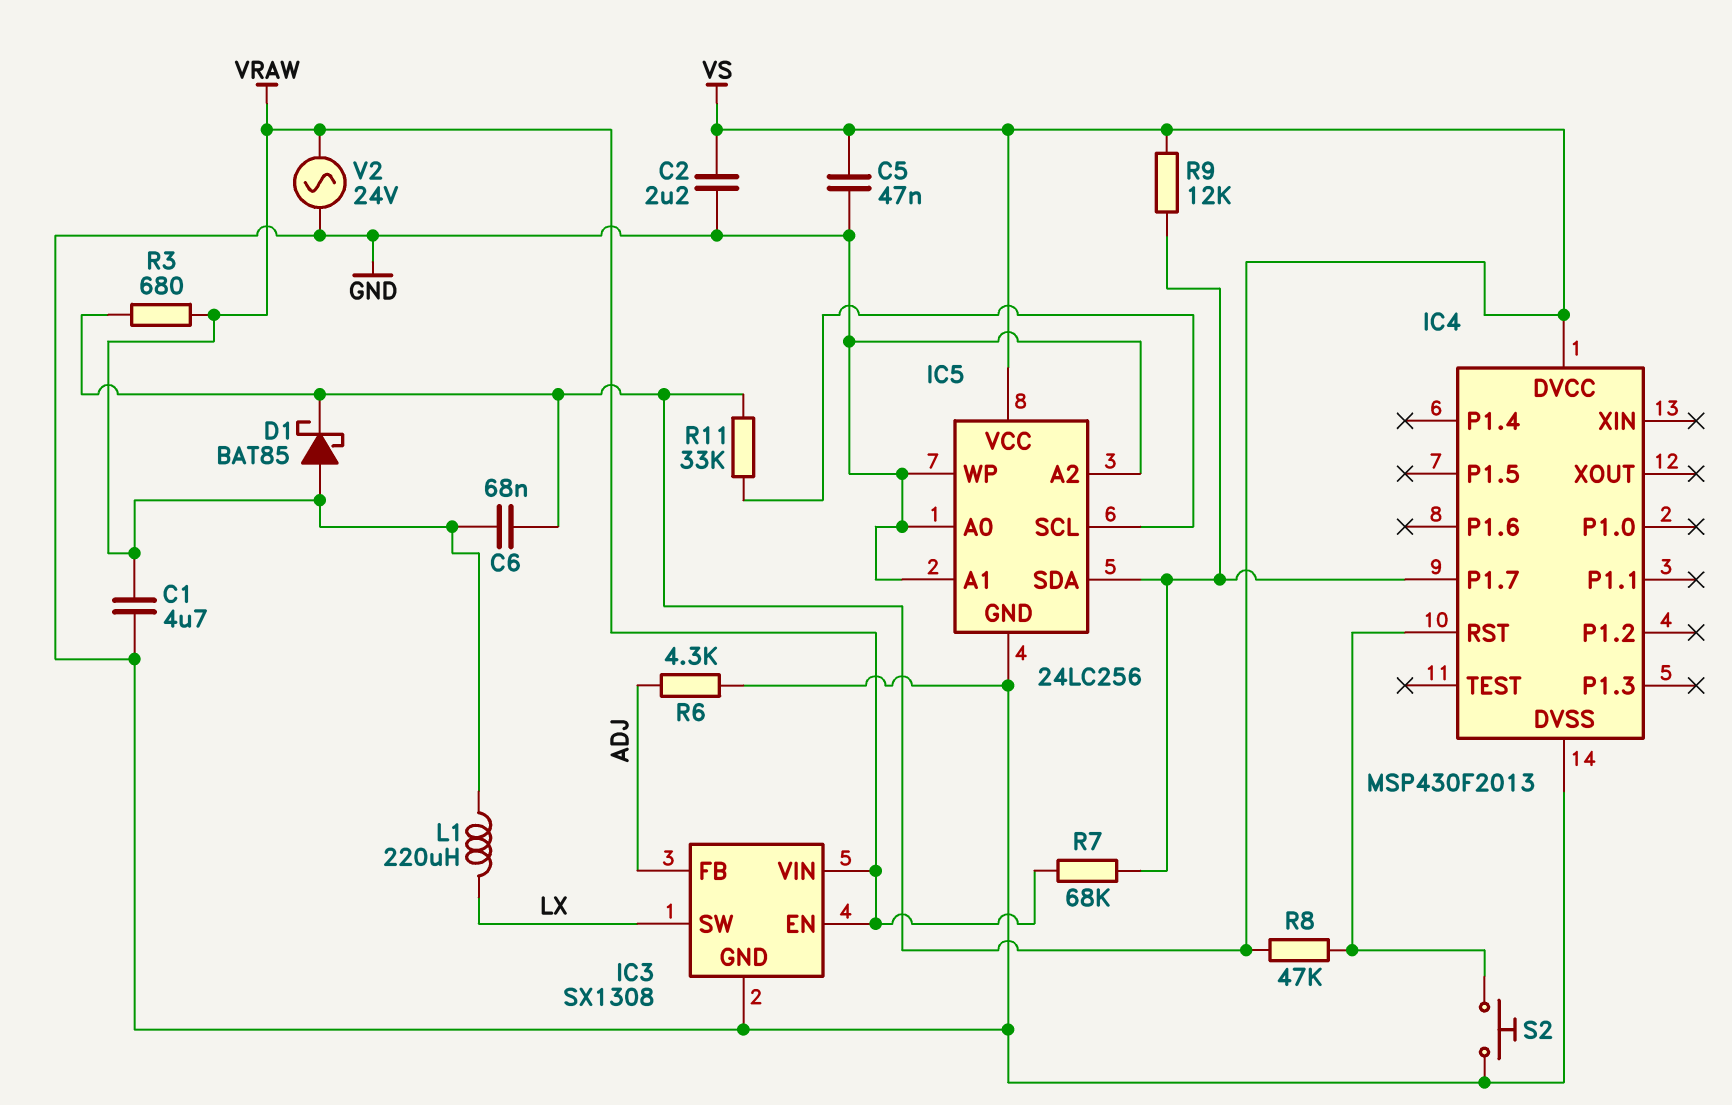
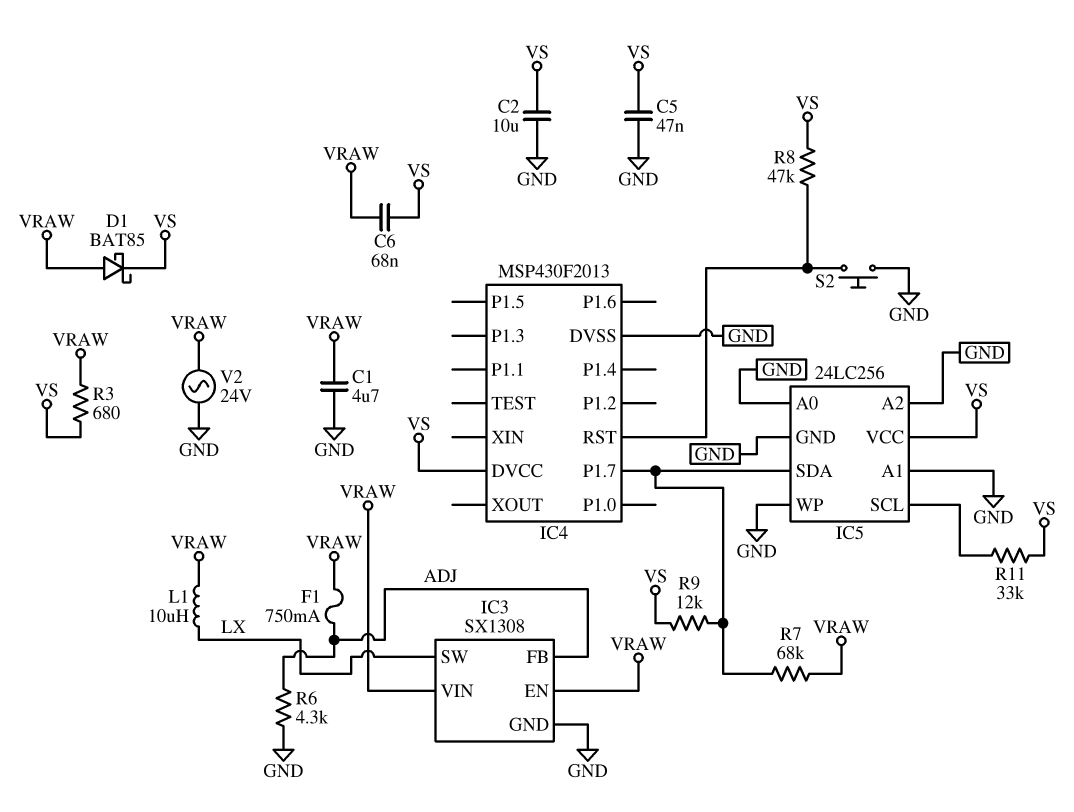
C2: 2.2uF (GND, VS) -> 10uF (GND, VS)
F1: none -> 750mA (ADJ, VRAW)
L1: 220uH (LX, VRAW) -> 10uH (LX, VRAW)

